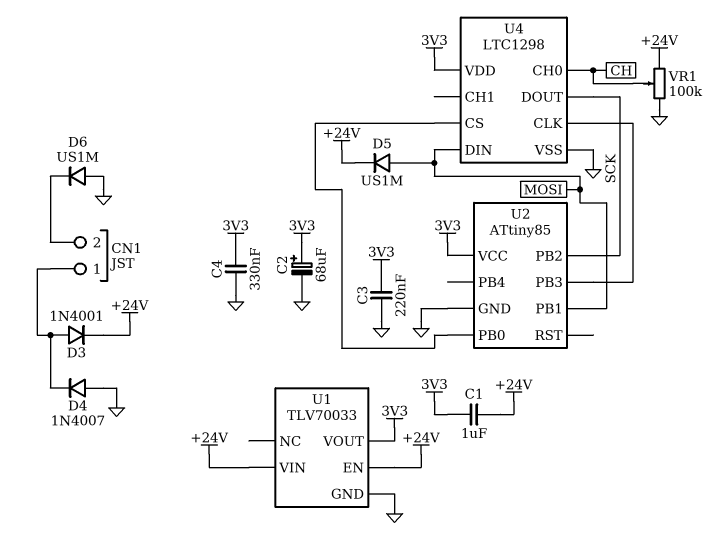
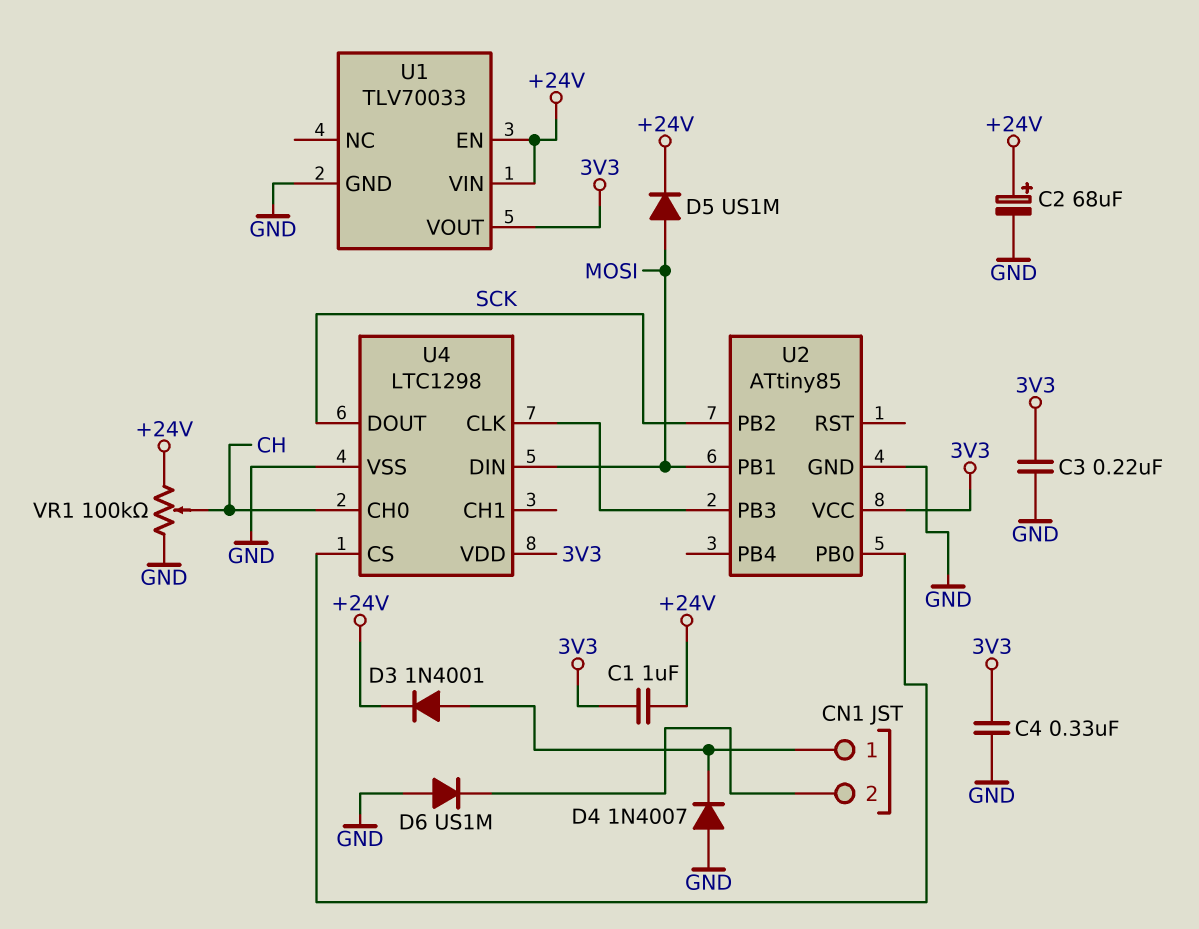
C2: 68uF (plus 3V3, minus GND) -> 68uF (plus +24V, minus GND)

